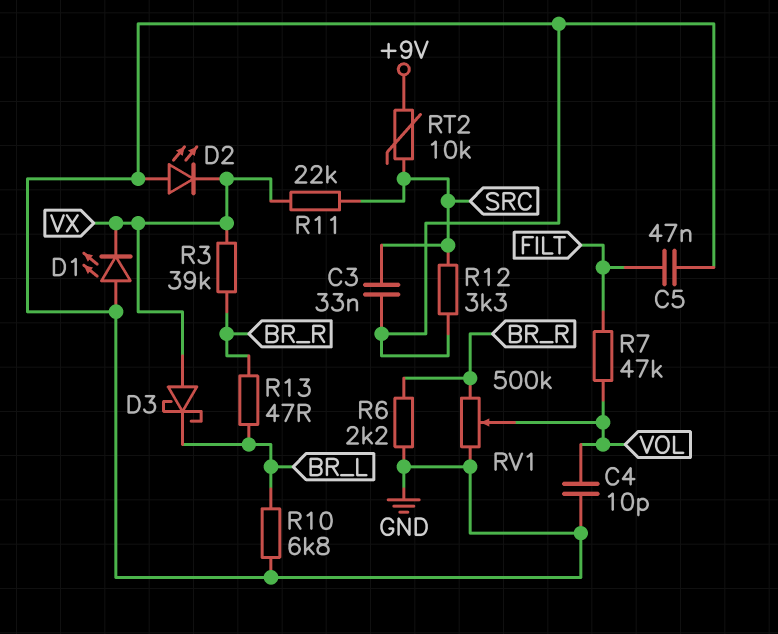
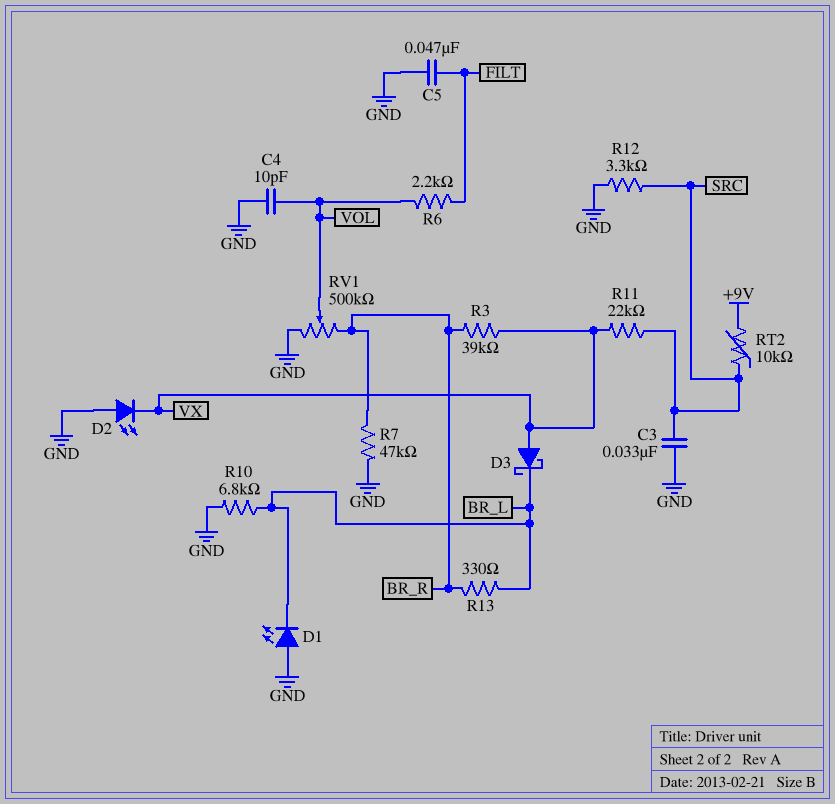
D1: LED (A GND, K VX) -> LED (A GND, K BR_L)
R6: 2.2k (BR_R, GND) -> 2.2k (FILT, VOL)
R7: 47k (FILT, VOL) -> 47k (BR_R, GND)
R13: 47 (BR_L, BR_R) -> 330 (BR_L, BR_R)

